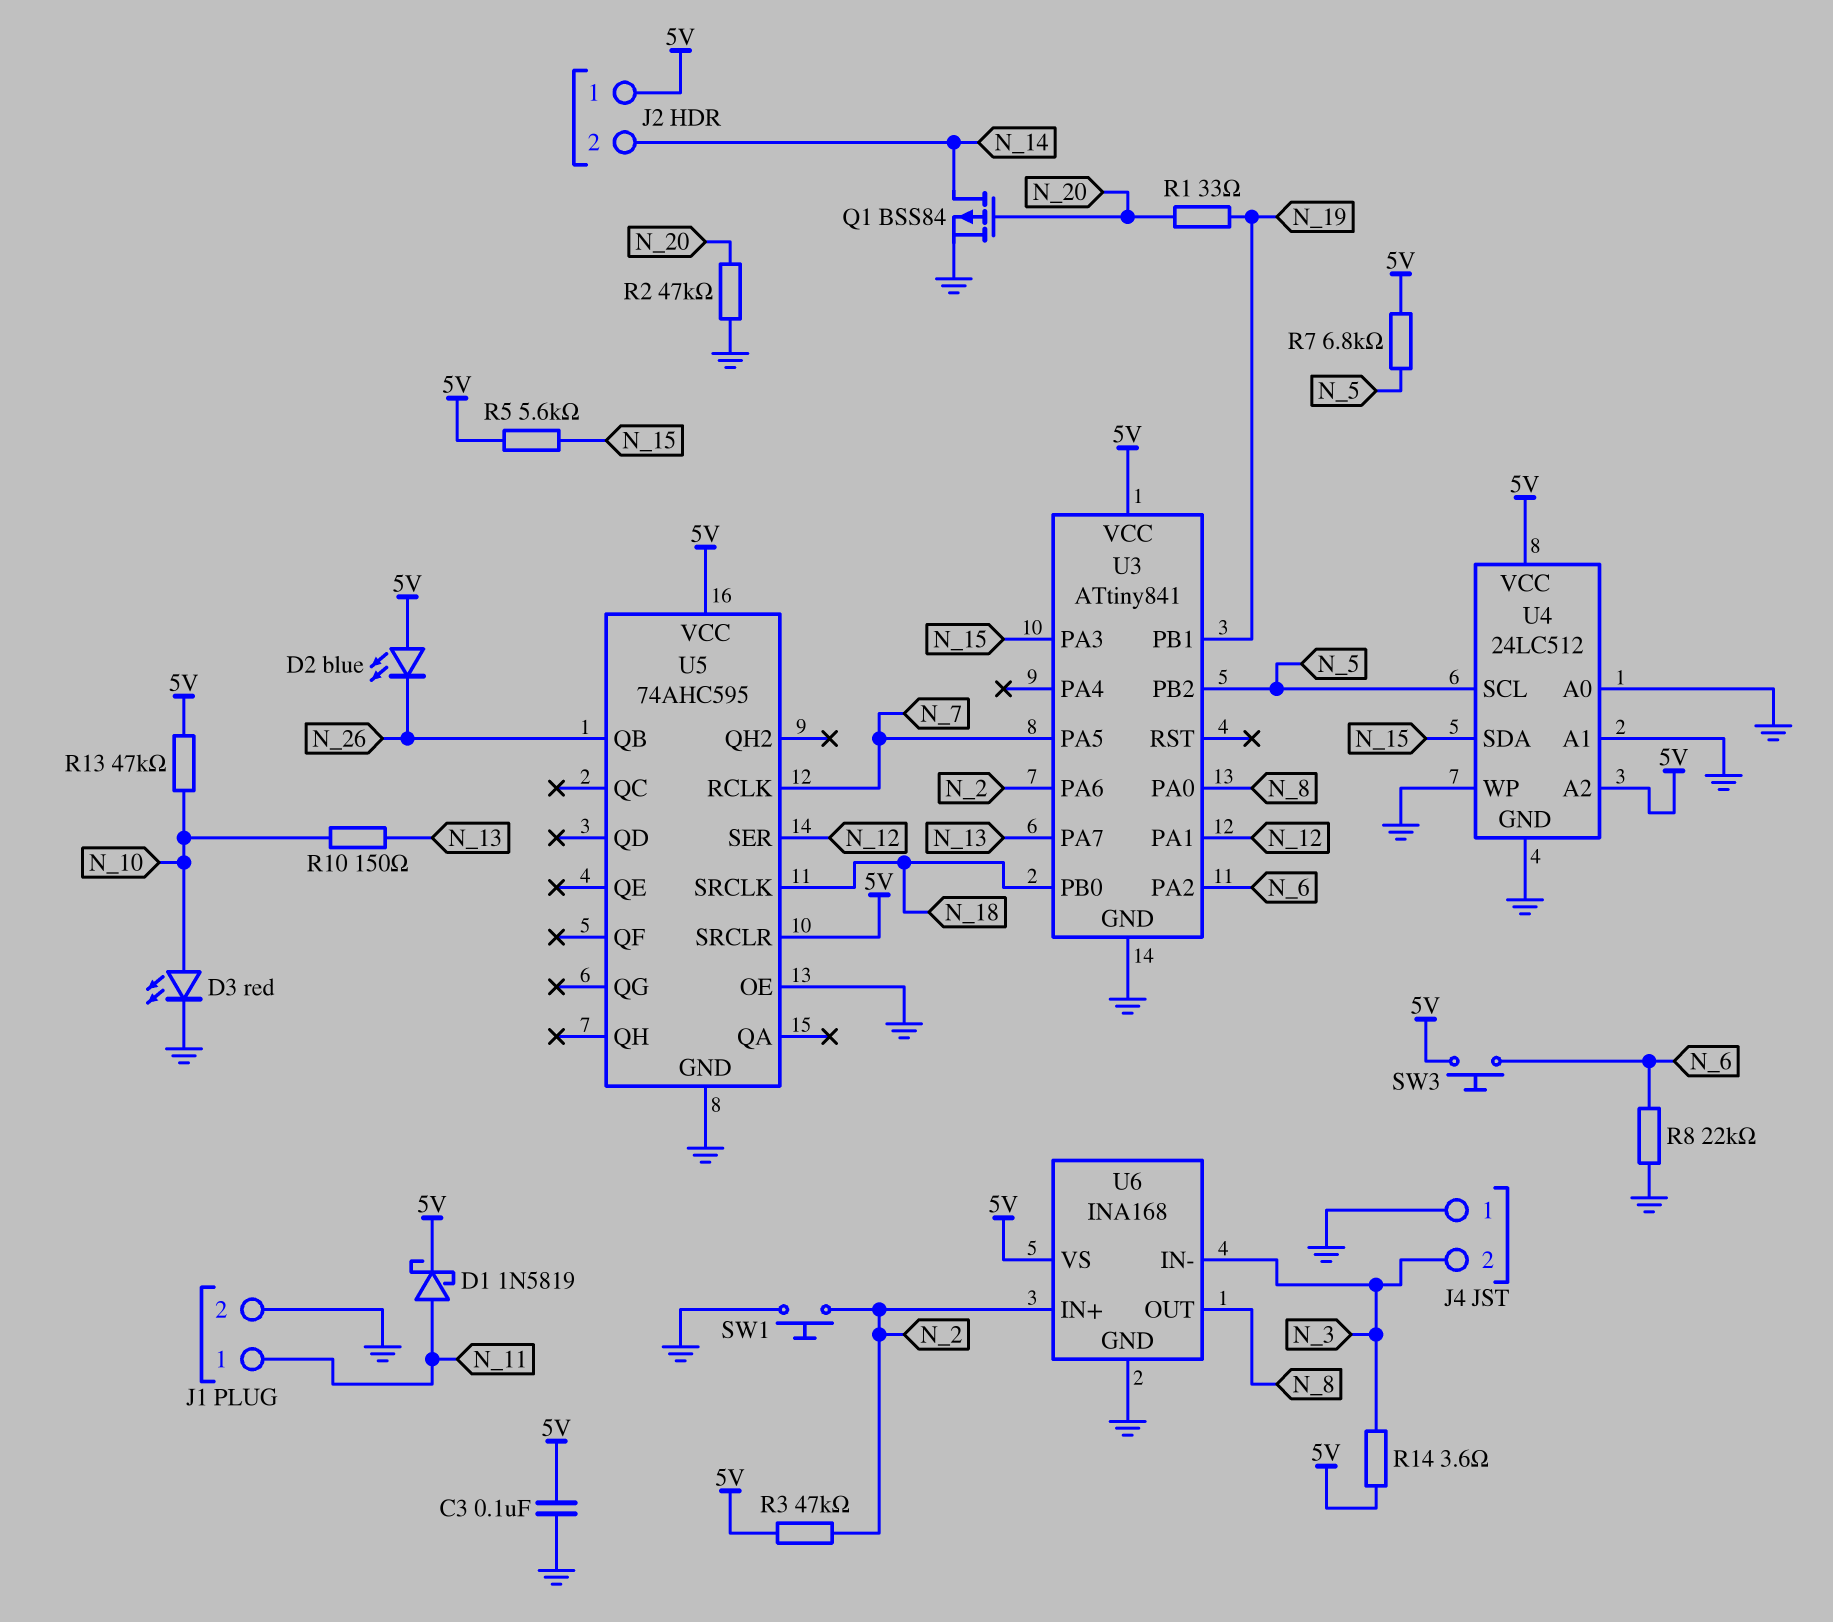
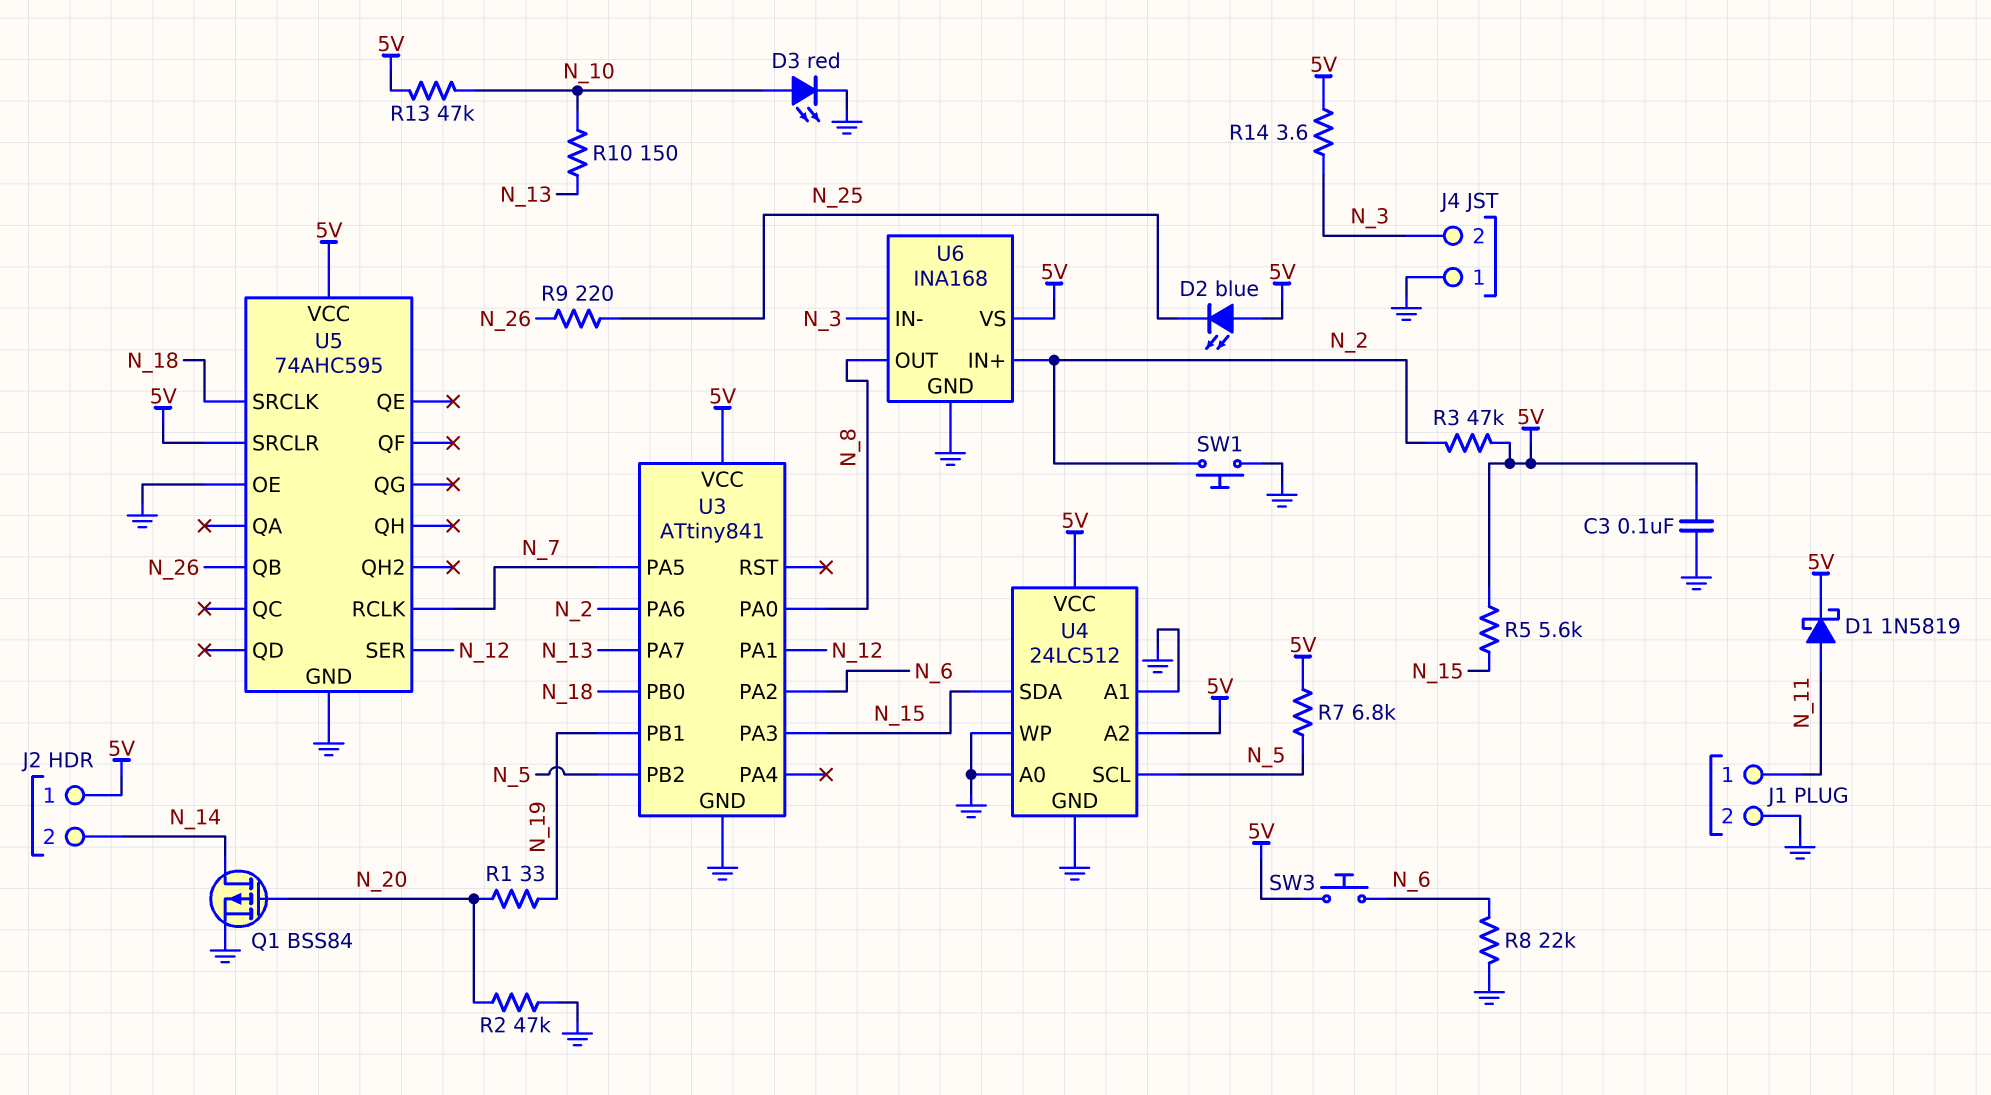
D2: LED blue (A 5V, K N_26) -> LED blue (A 5V, K N_25)
R9: none -> 220 (N_25, N_26)

